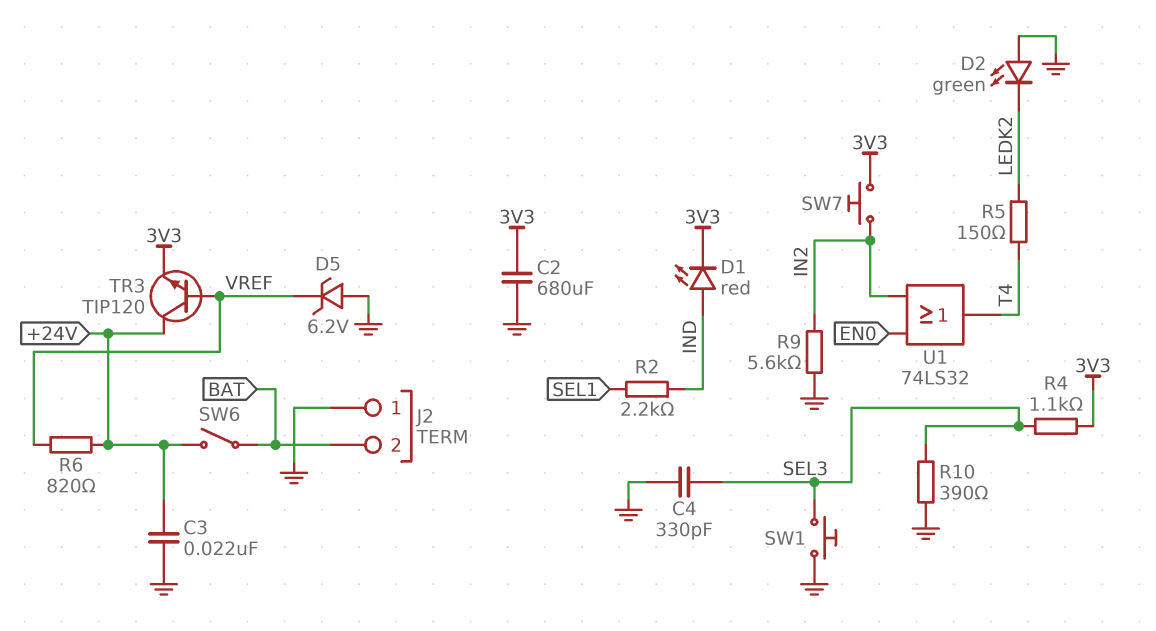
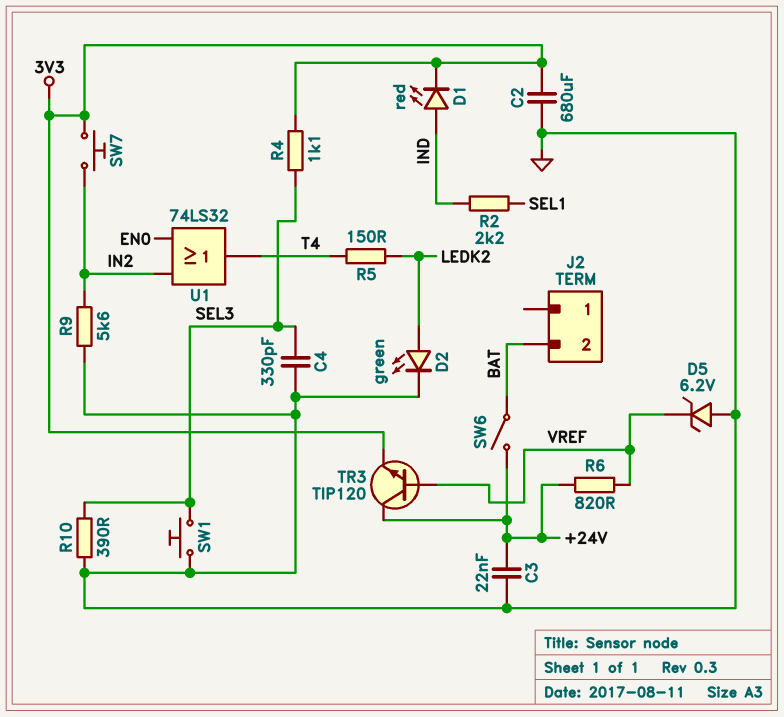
D2: LED green (A GND, K LEDK2) -> LED green (A LEDK2, K GND)
J2 pin 1: GND -> none

